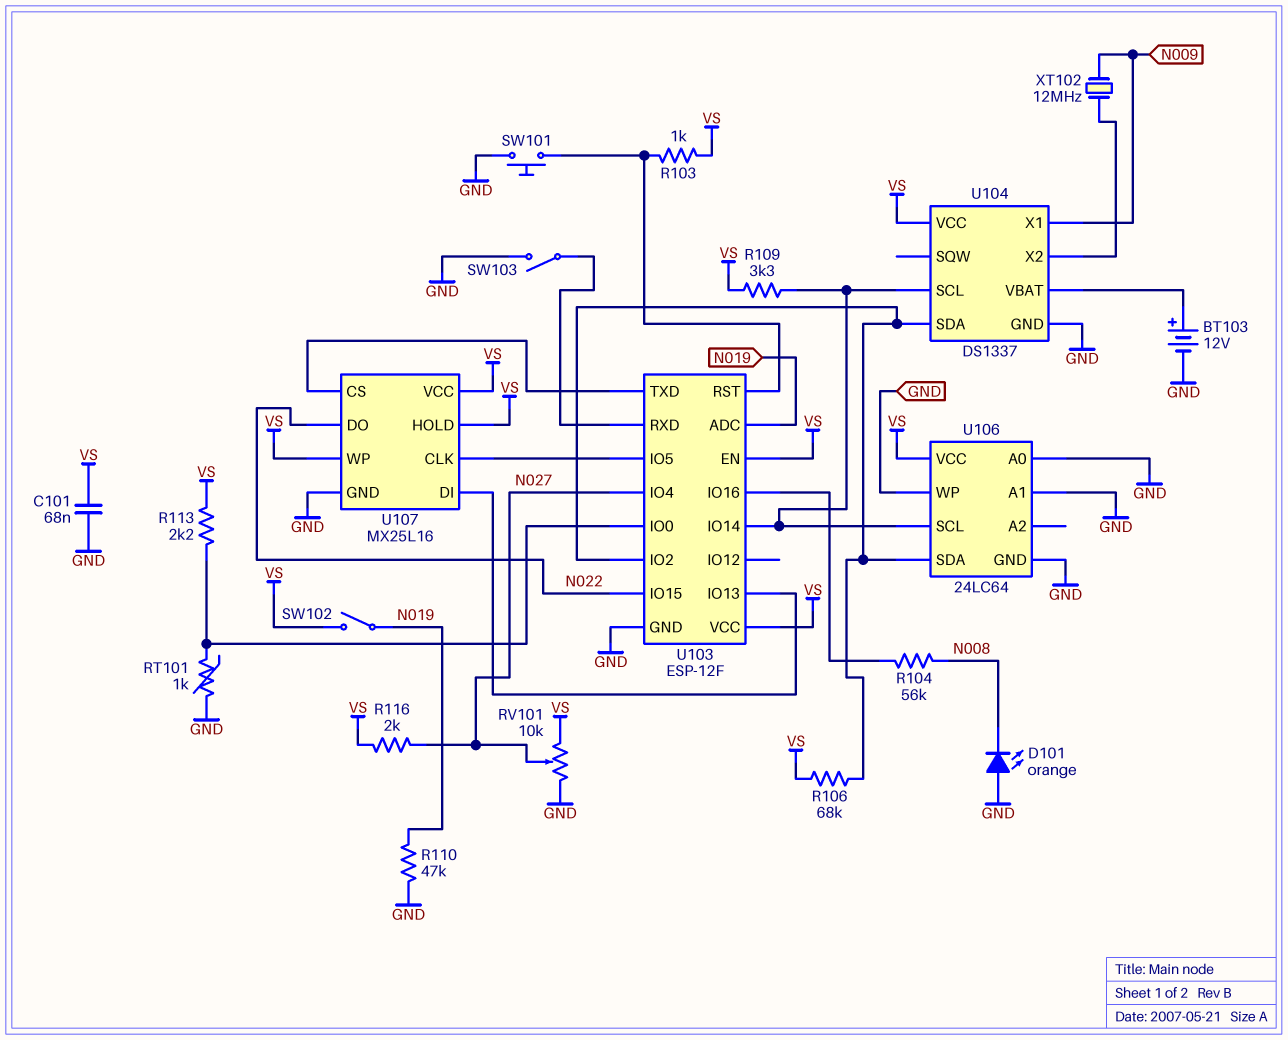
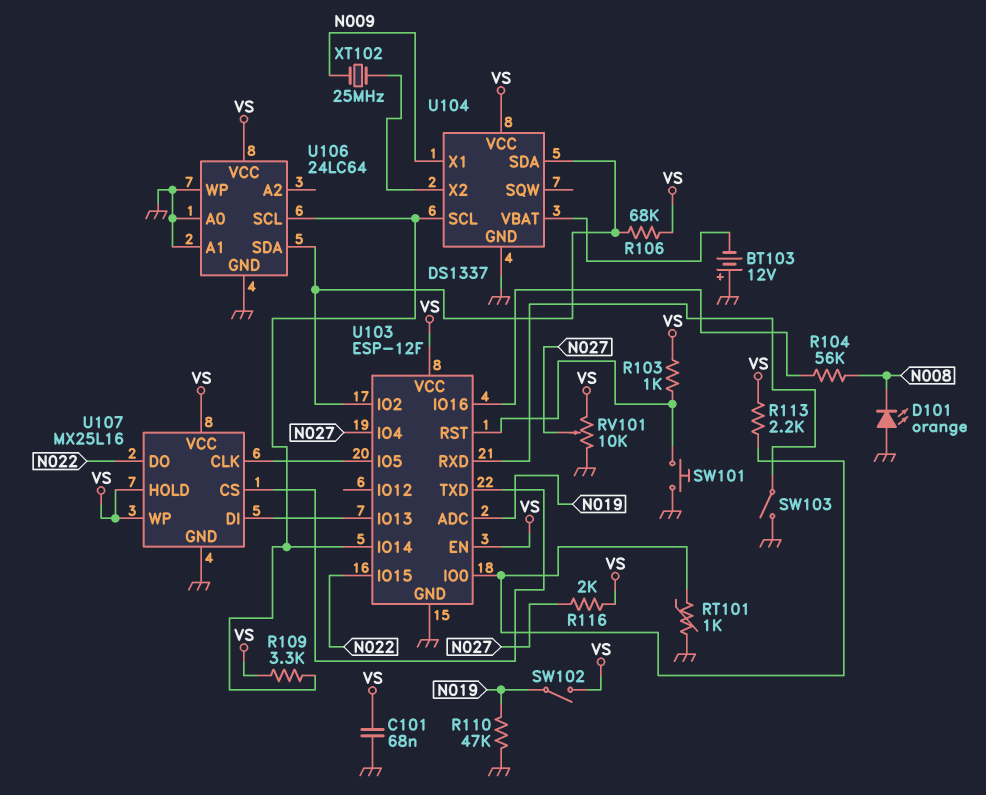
BT103: 12V (plus U104/VBAT, minus GND) -> 12V (plus GND, minus U104/VBAT)
XT102: 12MHz (N009, U104/X2) -> 25MHz (N009, U104/X2)

